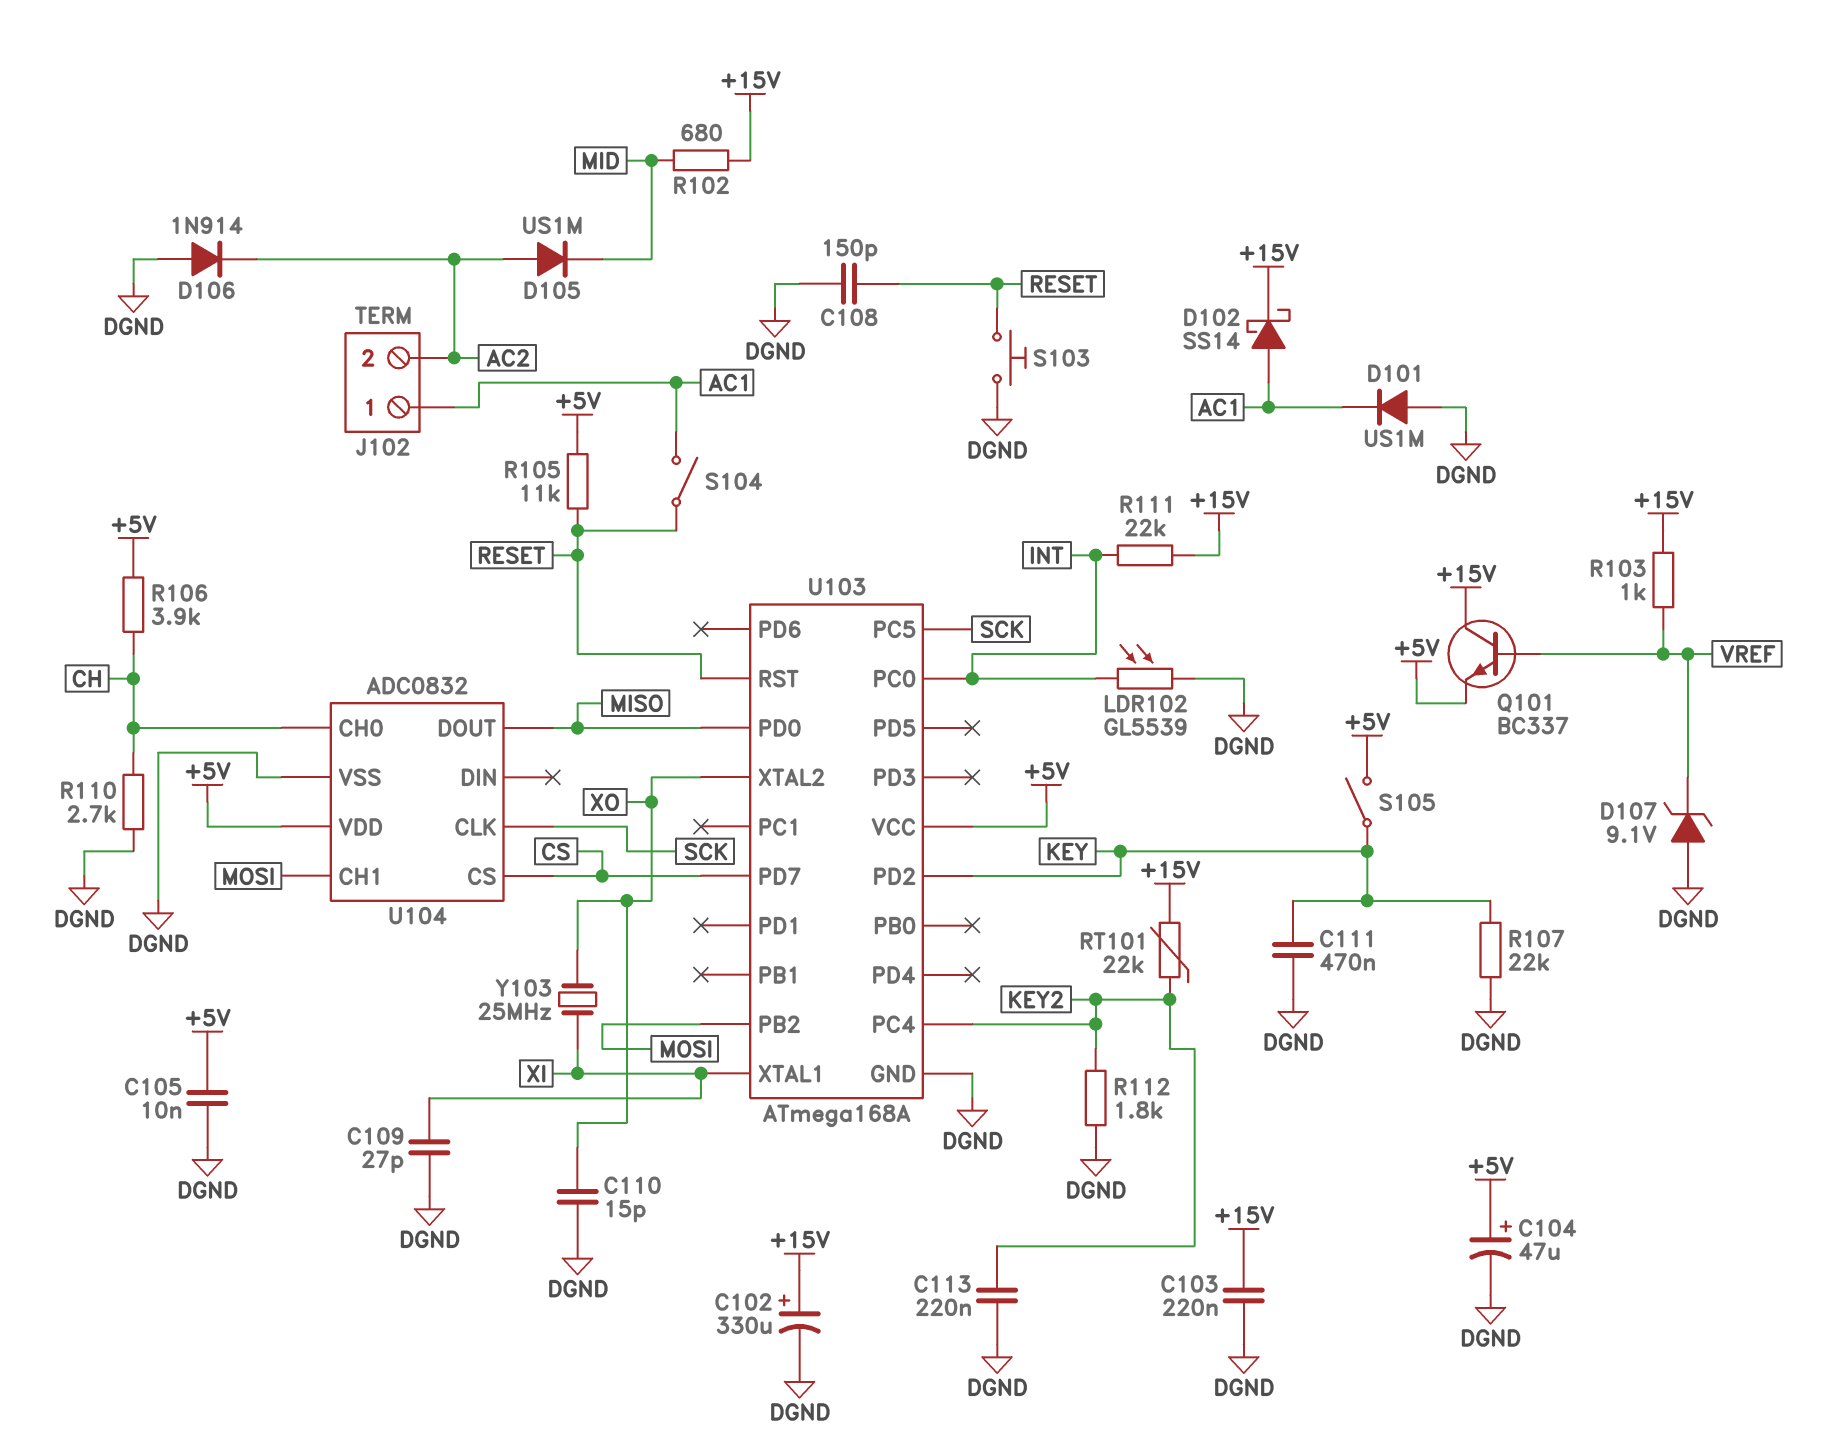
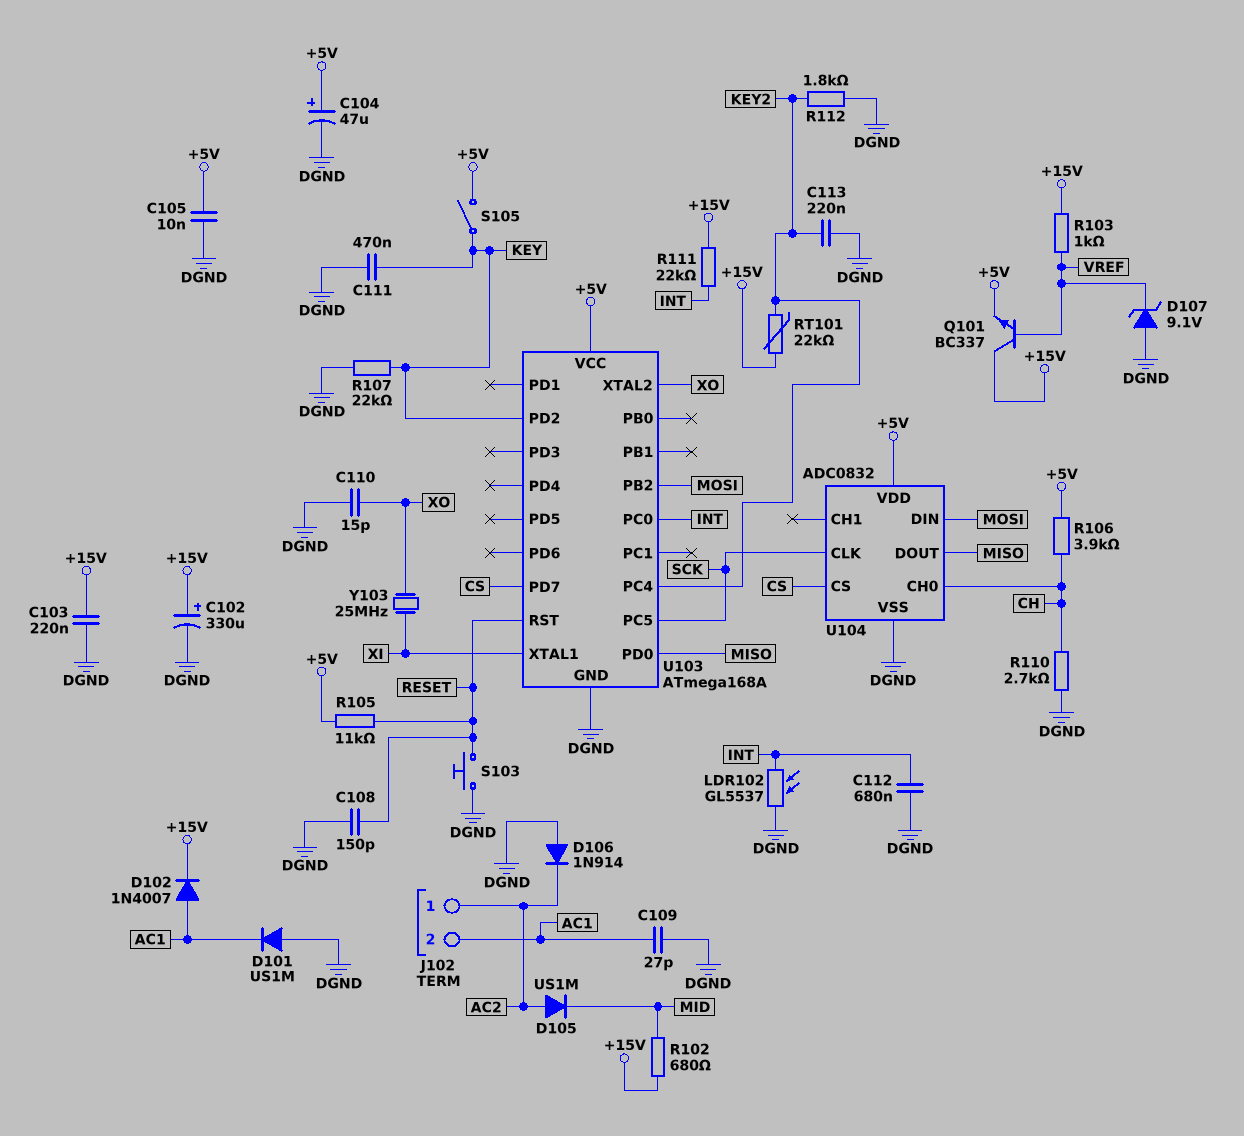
C109: 27pF (DGND, XI) -> 27pF (AC1, DGND)
C112: none -> 680nF (DGND, INT)
D102: schottky SS14 (A AC1, K +15V) -> diode 1N4007 (A AC1, K +15V)
J102 pin 1: AC1 -> AC2
J102 pin 2: AC2 -> AC1
LDR102: GL5539 (DGND, INT) -> GL5537 (DGND, INT)
S104: switch (AC1, RESET) -> none
U104 pin CH1: MOSI -> none
U104 pin DIN: none -> MOSI

